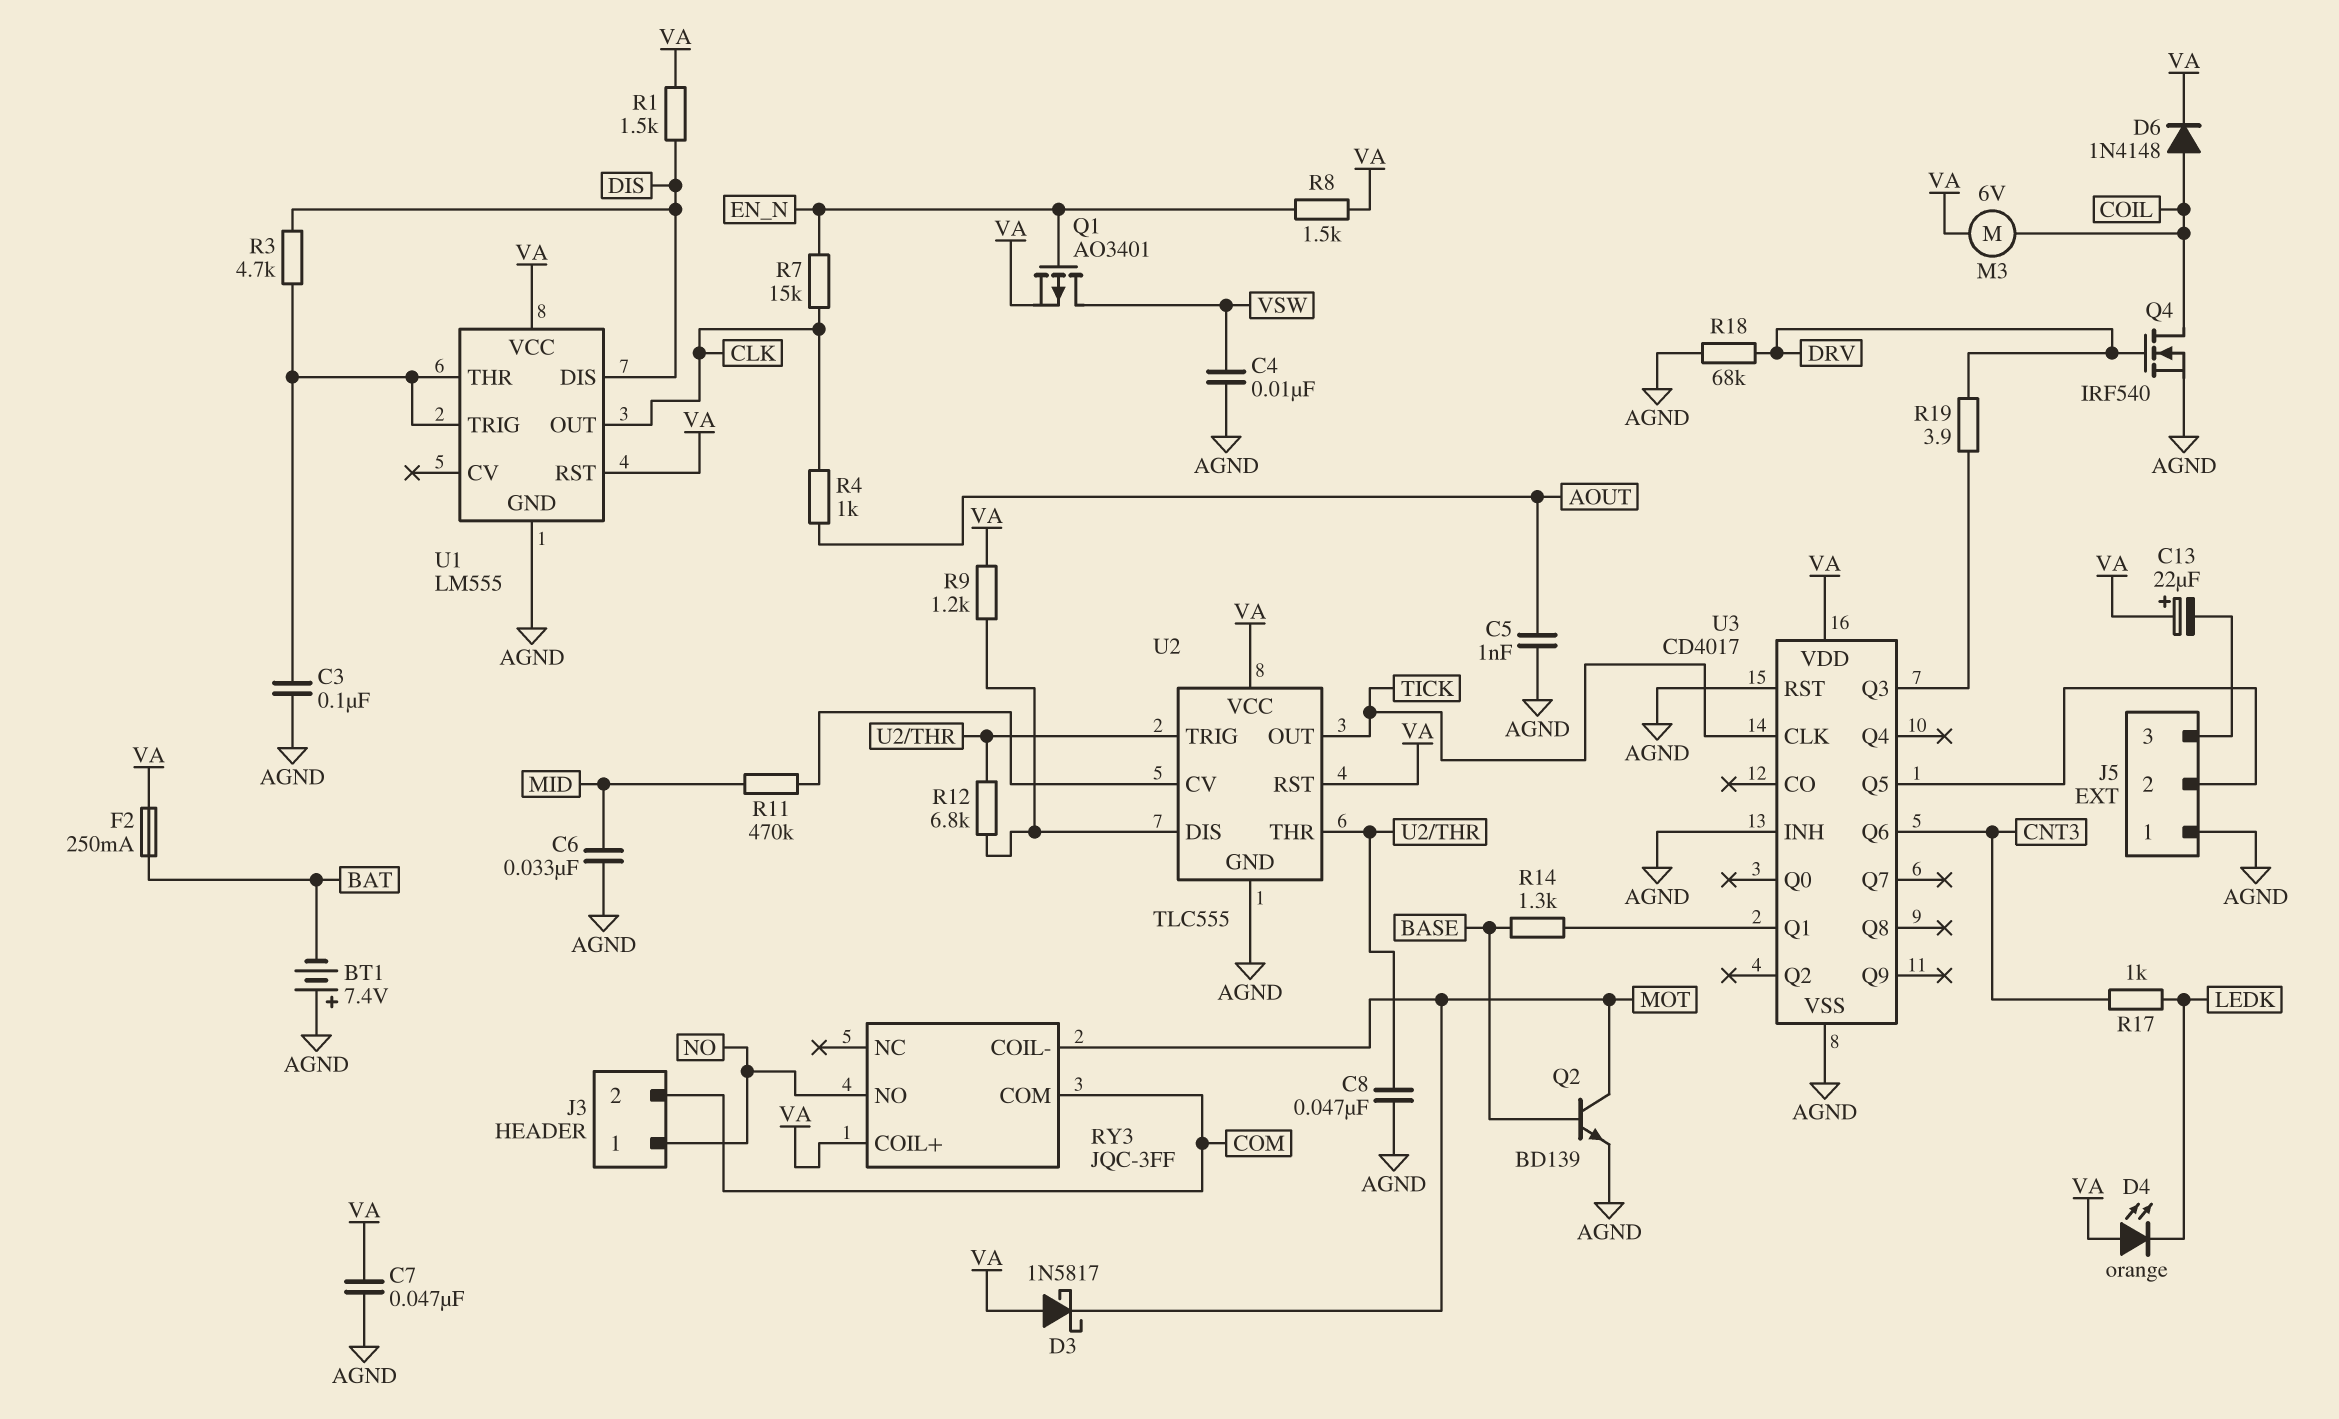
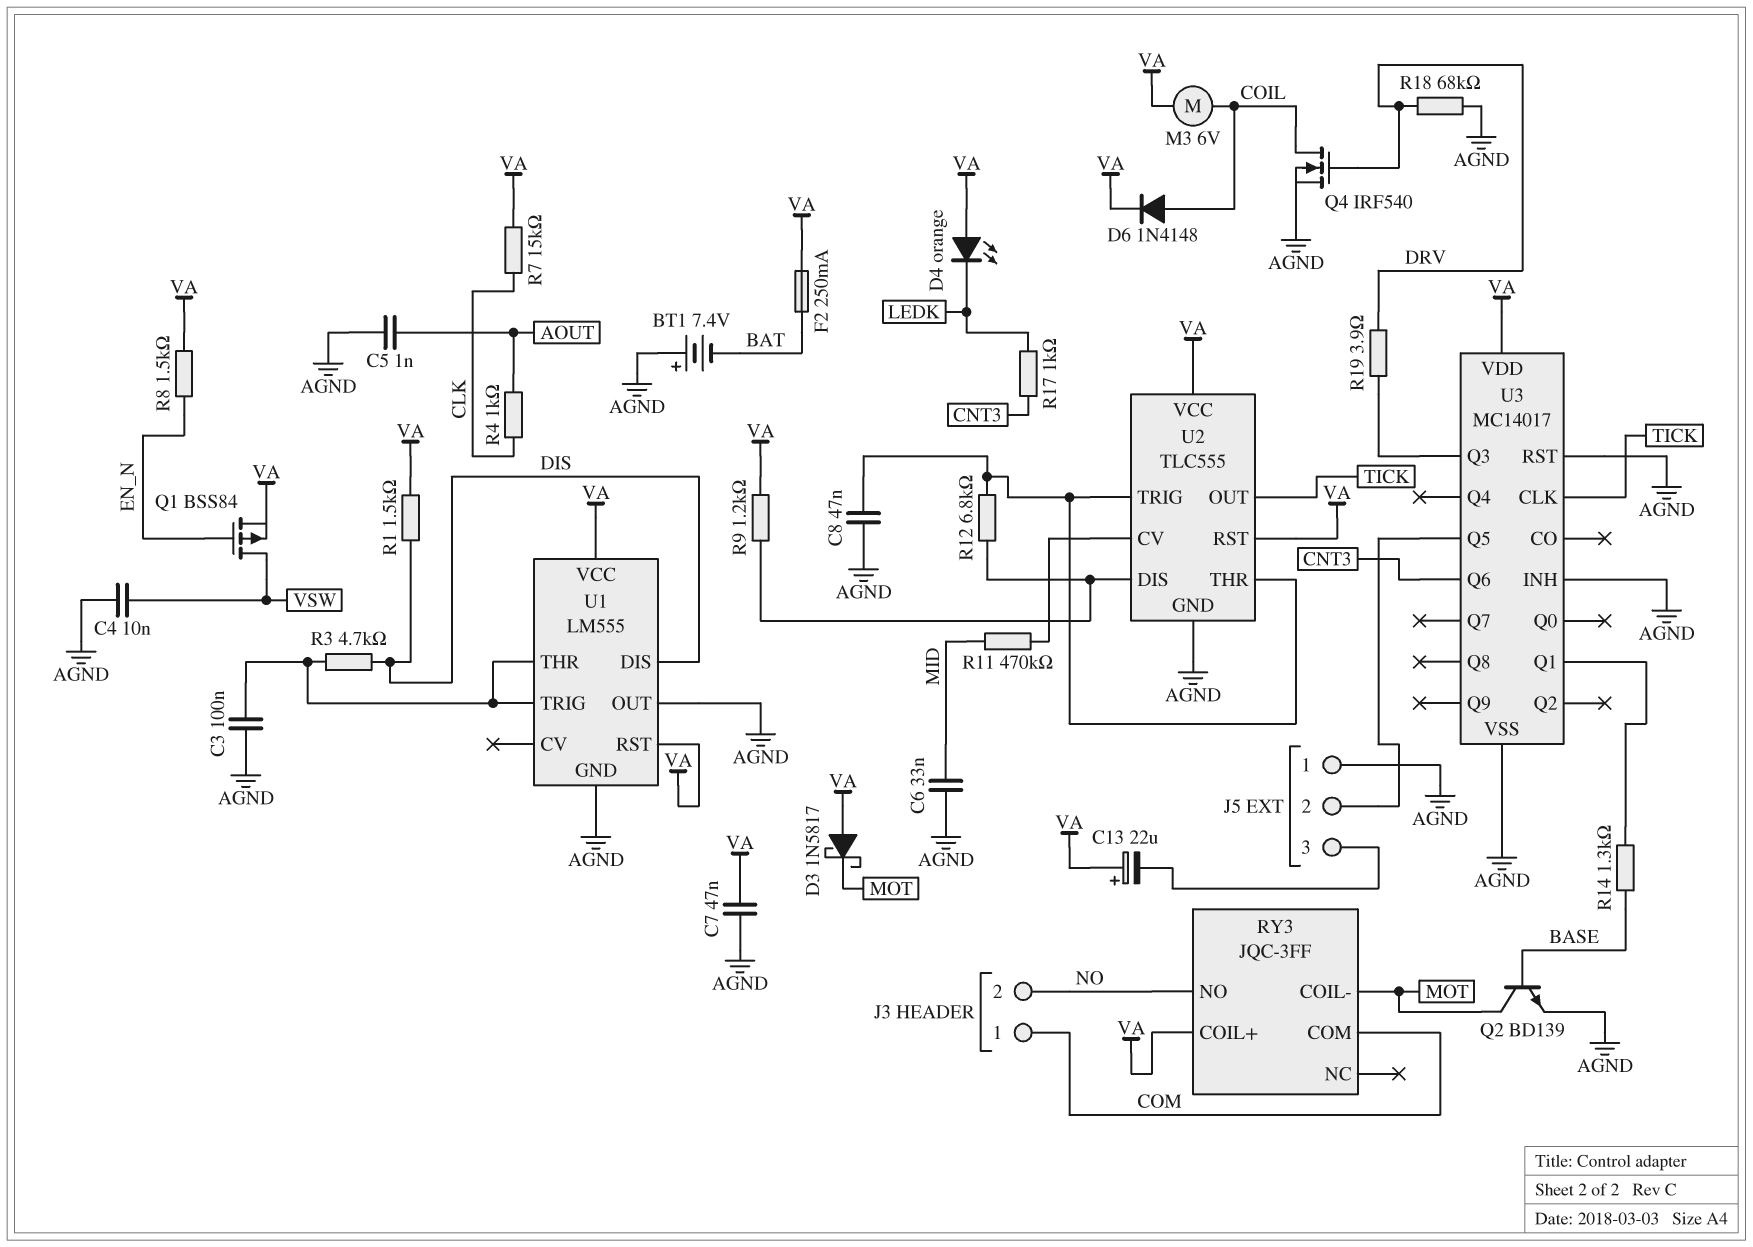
J3 pin 1: NO -> COM
J3 pin 2: COM -> NO
Q1: PMOS AO3401 (G EN_N, D VSW, S VA) -> PMOS BSS84 (G EN_N, D VSW, S VA)
R7: 15k (CLK, EN_N) -> 15k (CLK, VA)
U1 pin OUT: CLK -> AGND
U3: CD4017 -> MC14017

